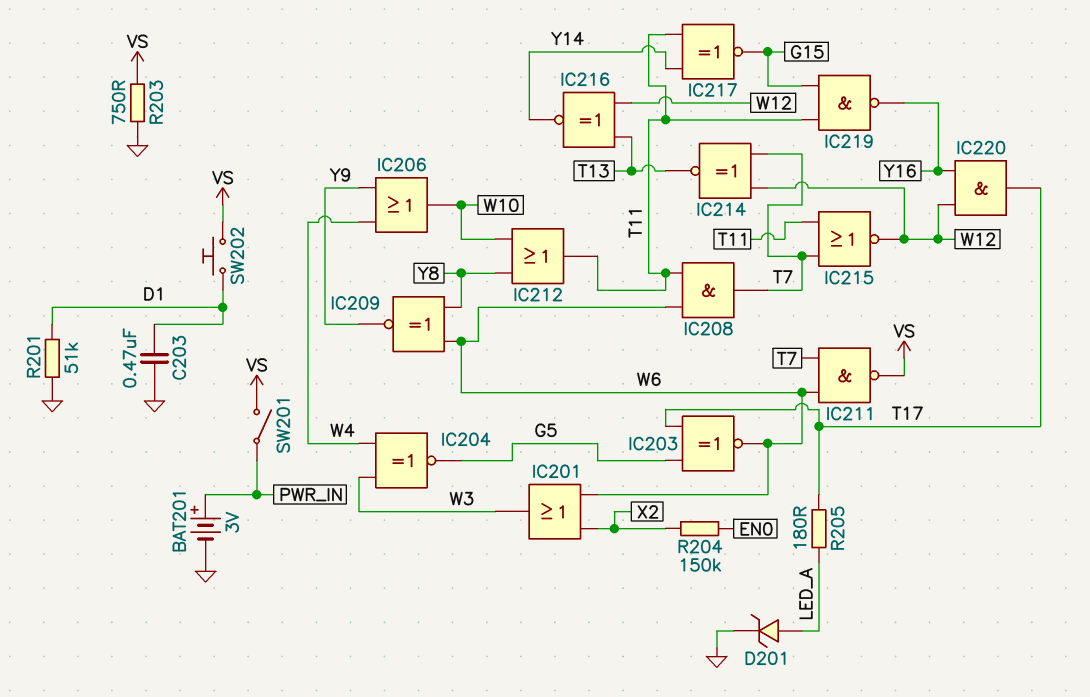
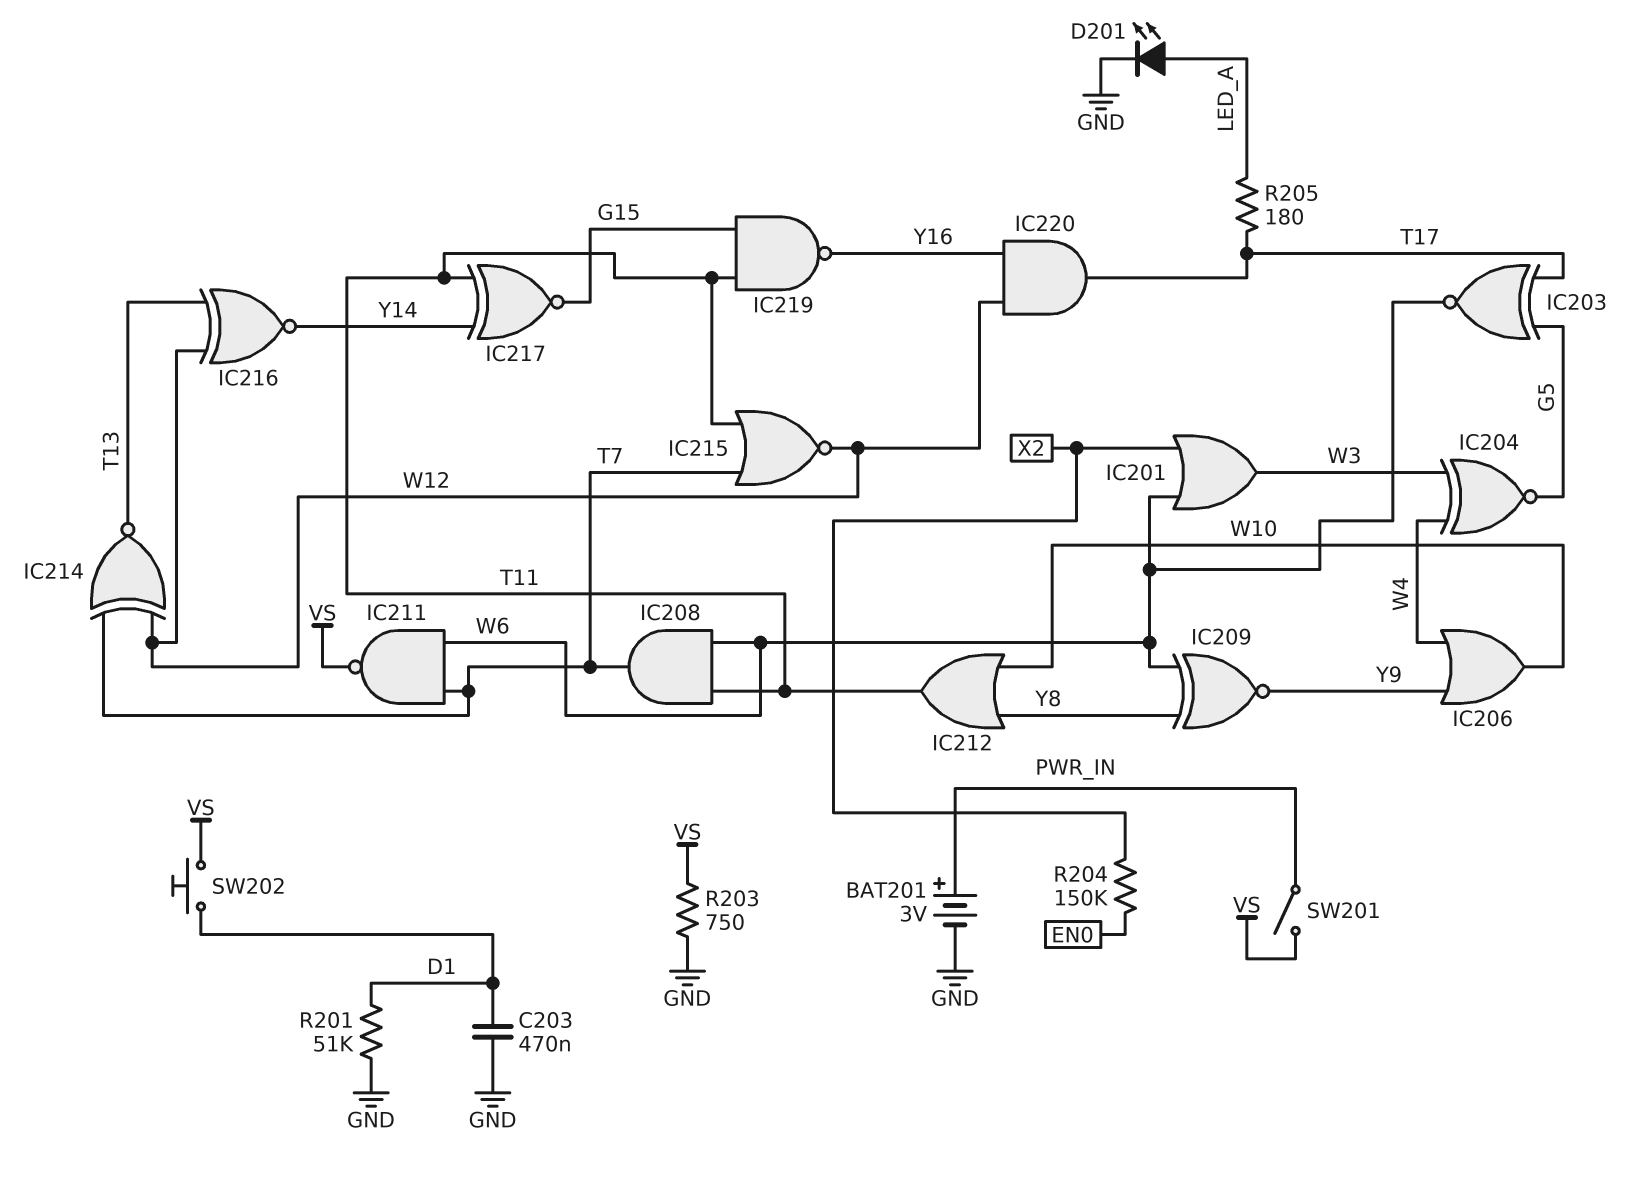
D201: zener (A LED_A, K GND) -> LED (A LED_A, K GND)

